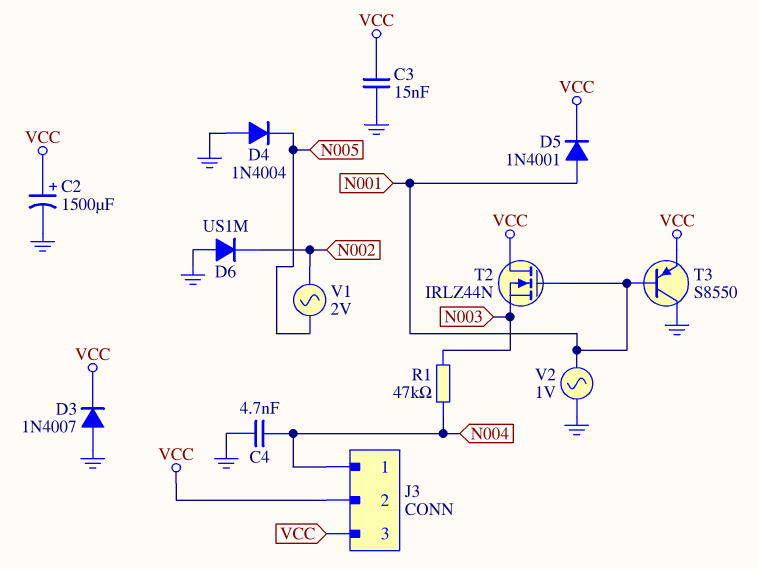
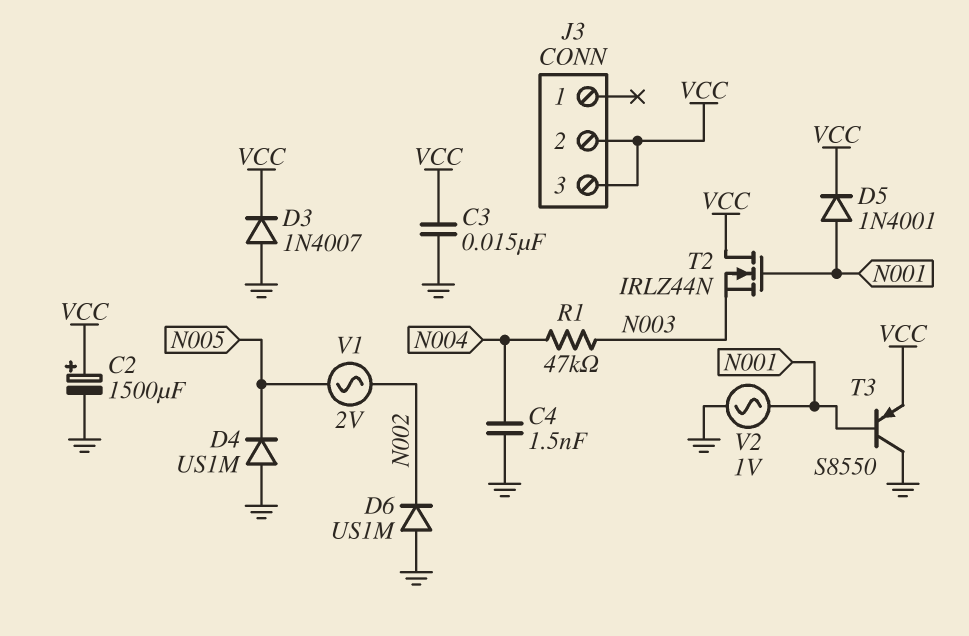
C4: 4.7nF (GND, N004) -> 1.5nF (GND, N004)
D4: diode 1N4004 (A GND, K N005) -> diode US1M (A GND, K N005)
J3 pin 1: N004 -> none

